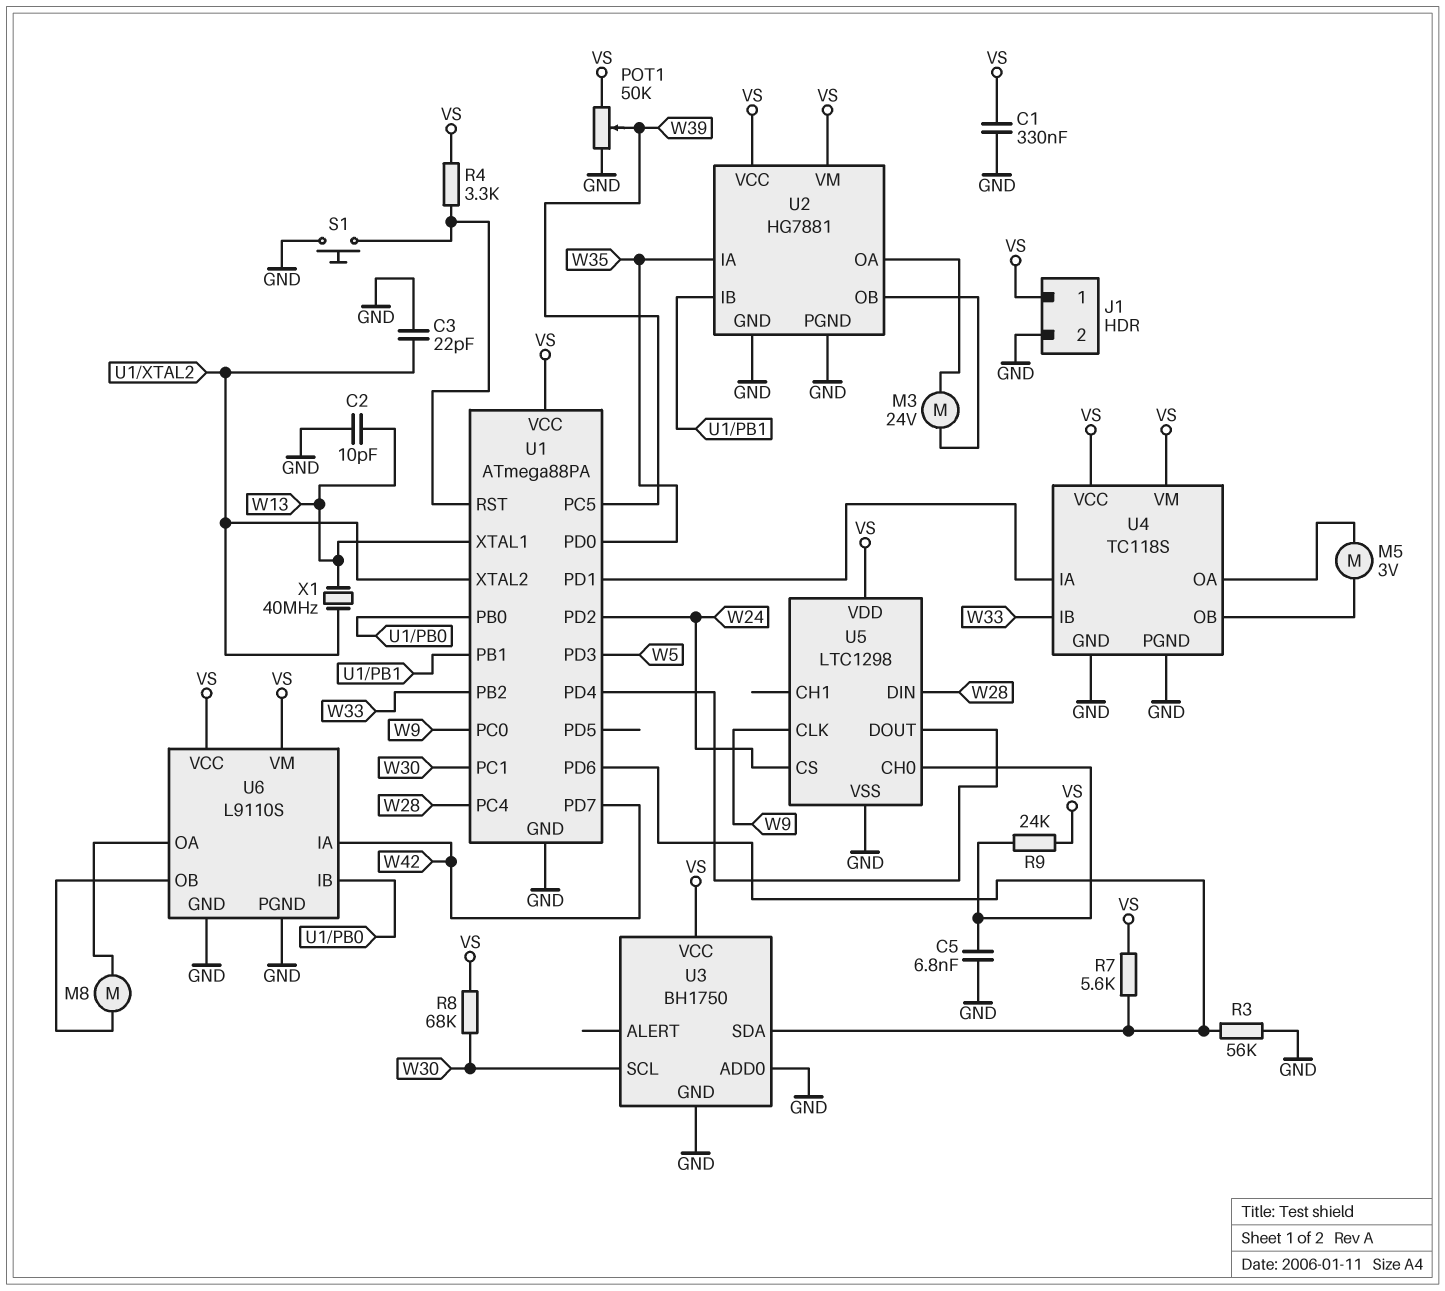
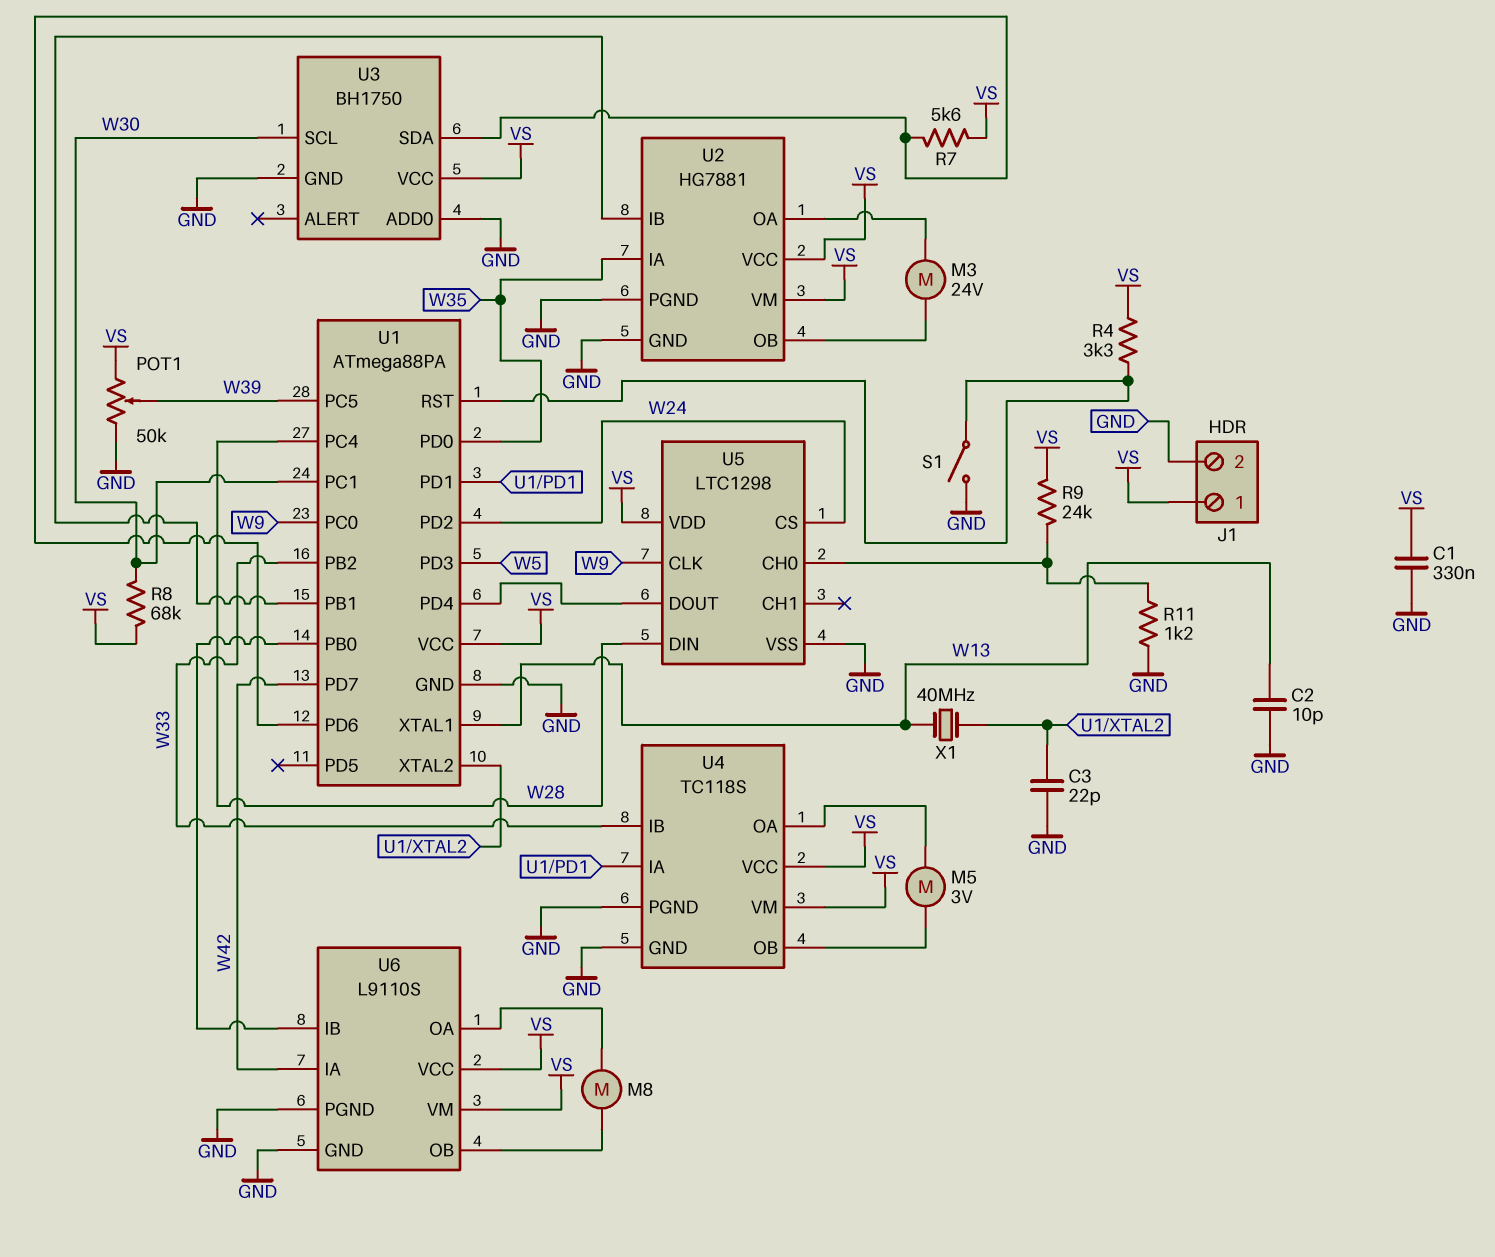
C5: 6.8nF (GND, U5/CH0) -> none
R3: 56k (GND, U1/PD6) -> none
R11: none -> 1.2k (GND, U5/CH0)
S1: button (GND, U1/RST) -> switch (GND, U1/RST)

